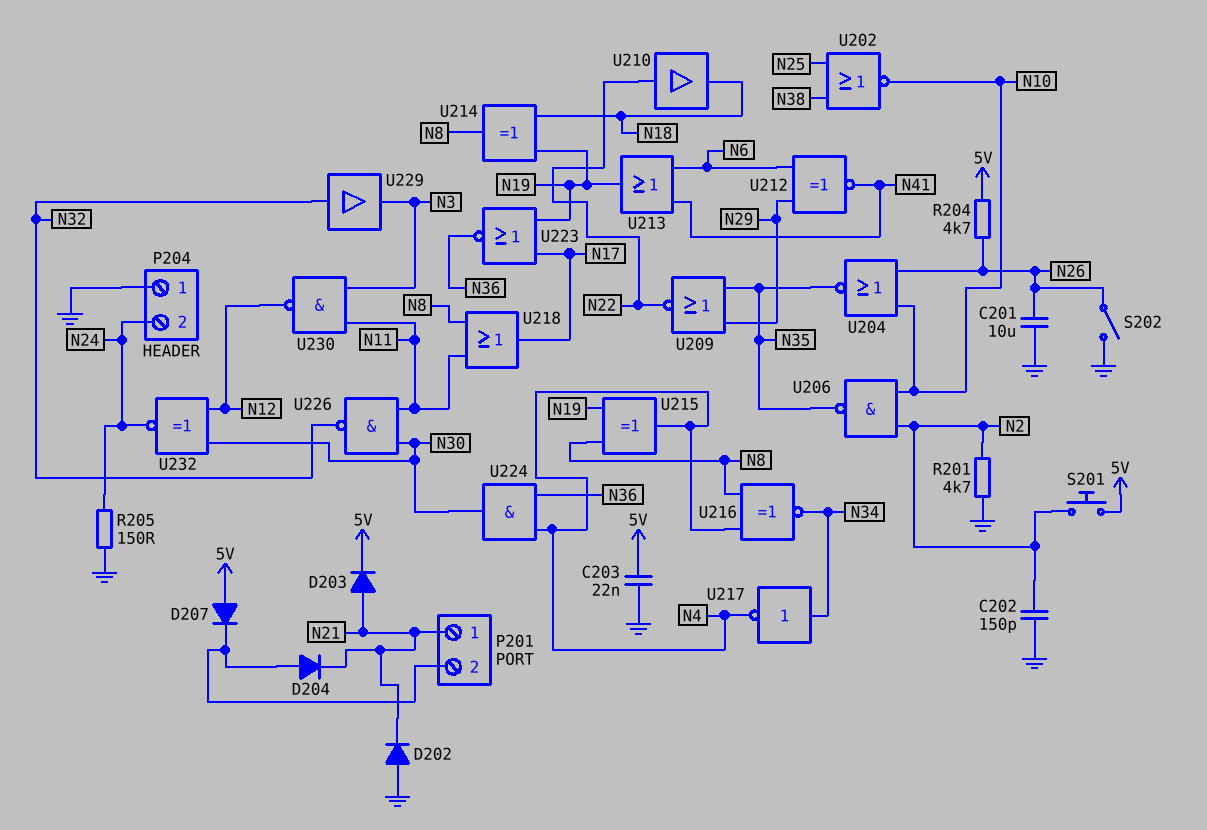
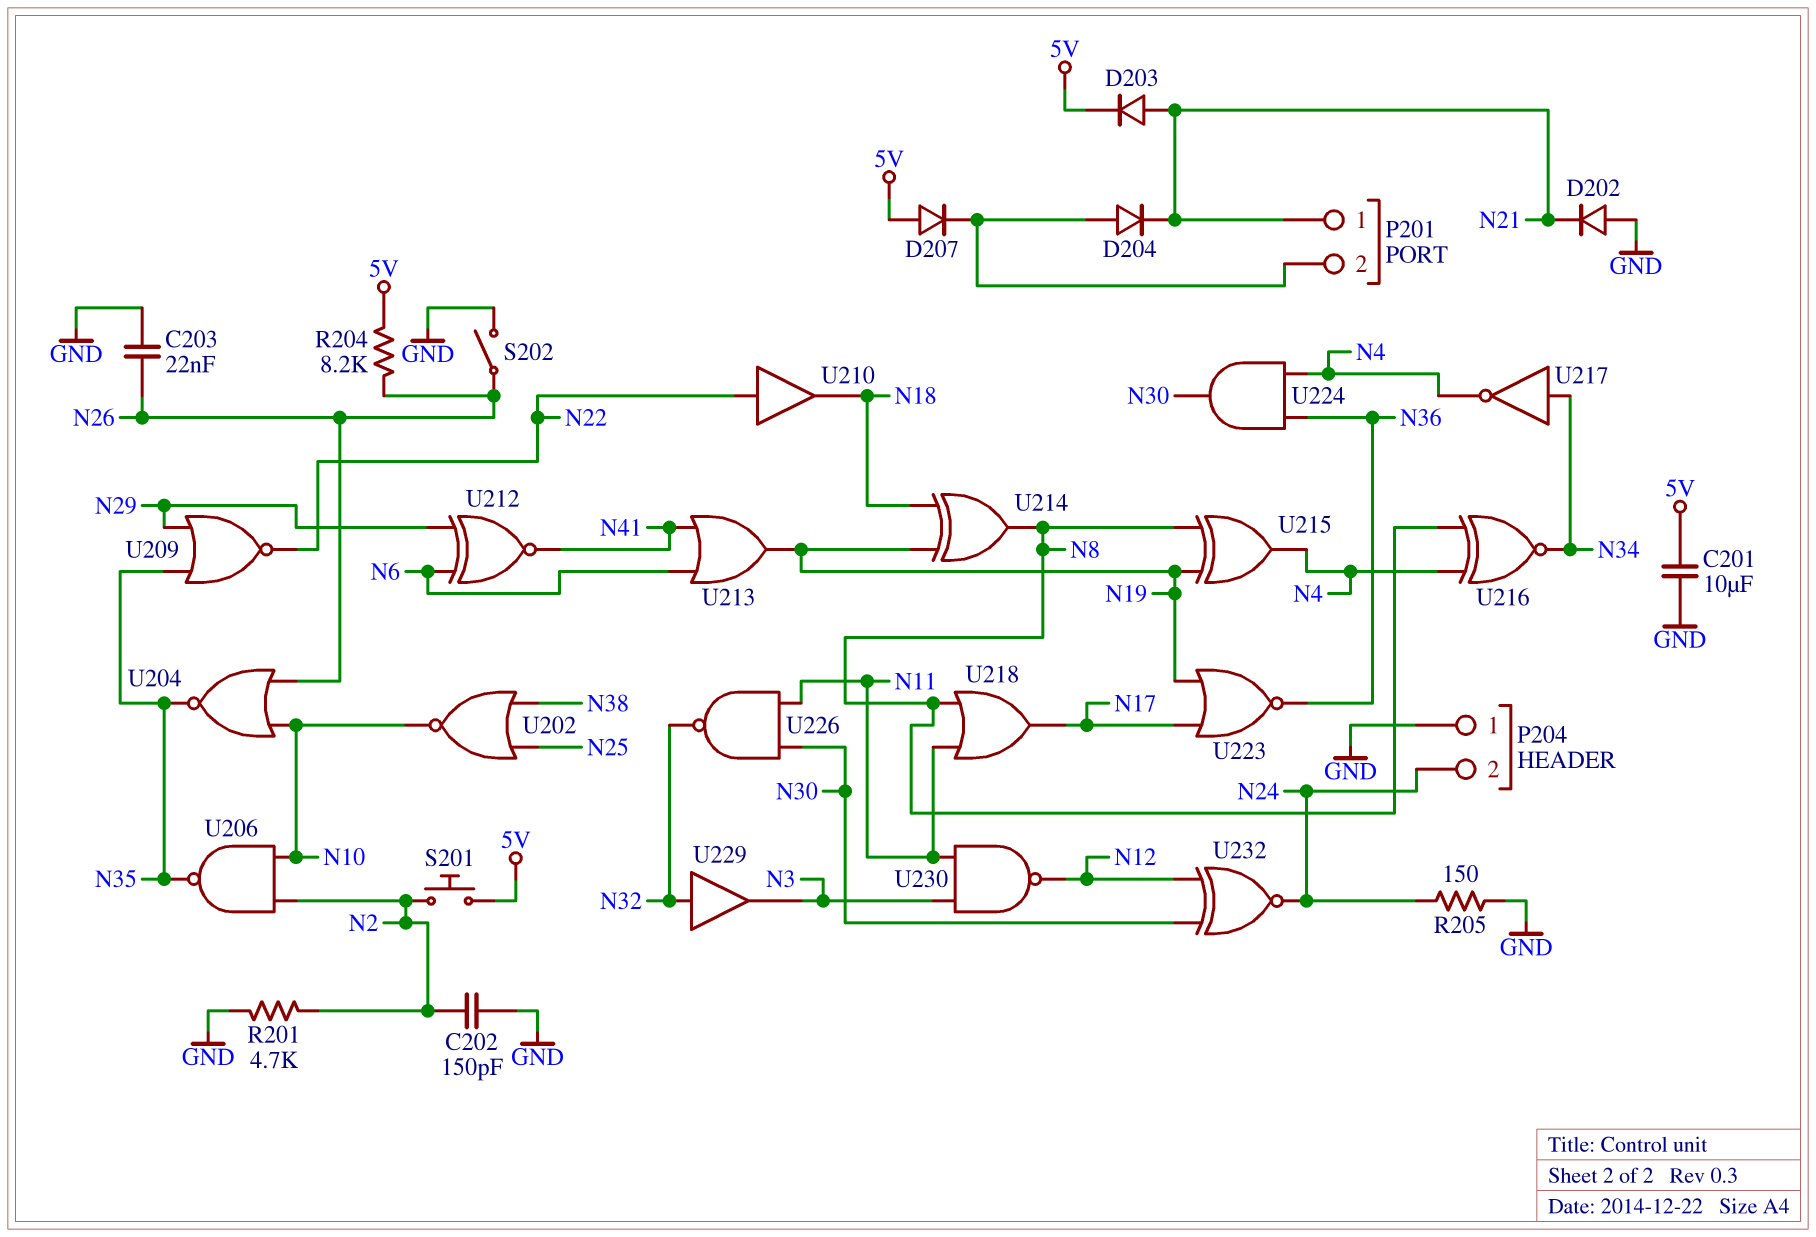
C201: 10uF (GND, N26) -> 10uF (5V, GND)
C203: 22nF (5V, GND) -> 22nF (GND, N26)
R204: 4.7k (5V, N26) -> 8.2k (5V, N26)

